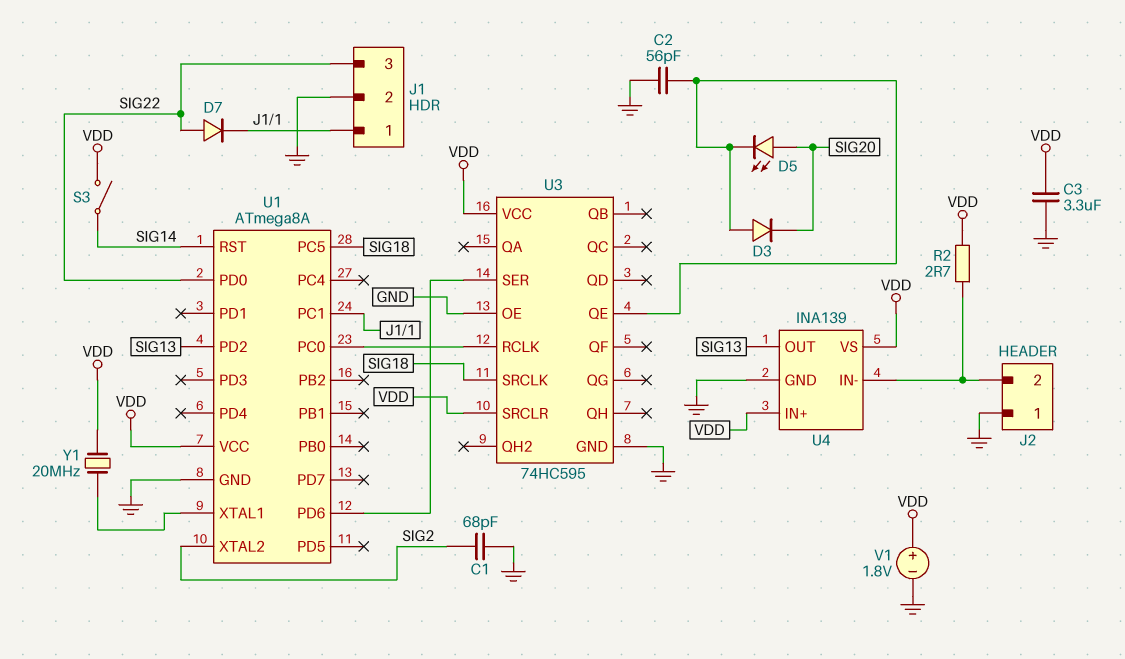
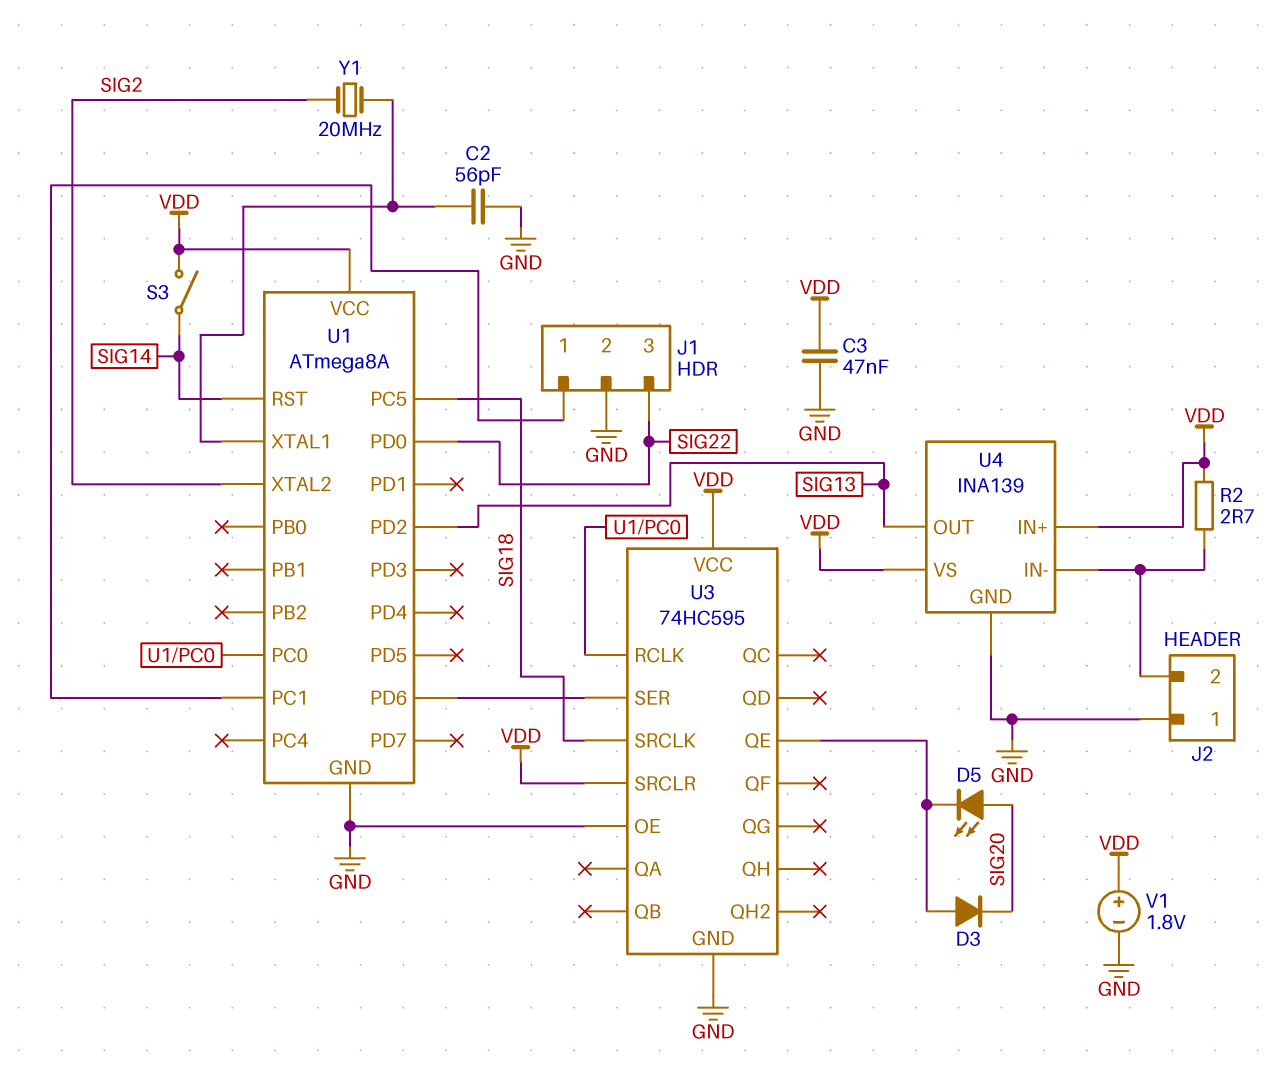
C1: 68pF (GND, SIG2) -> none
C2: 56pF (GND, U3/QE) -> 56pF (GND, U1/XTAL1)
C3: 3.3uF (GND, VDD) -> 47nF (GND, VDD)
D7: diode (A SIG22, K J1/1) -> none
Y1: 20MHz (U1/XTAL1, VDD) -> 20MHz (SIG2, U1/XTAL1)

